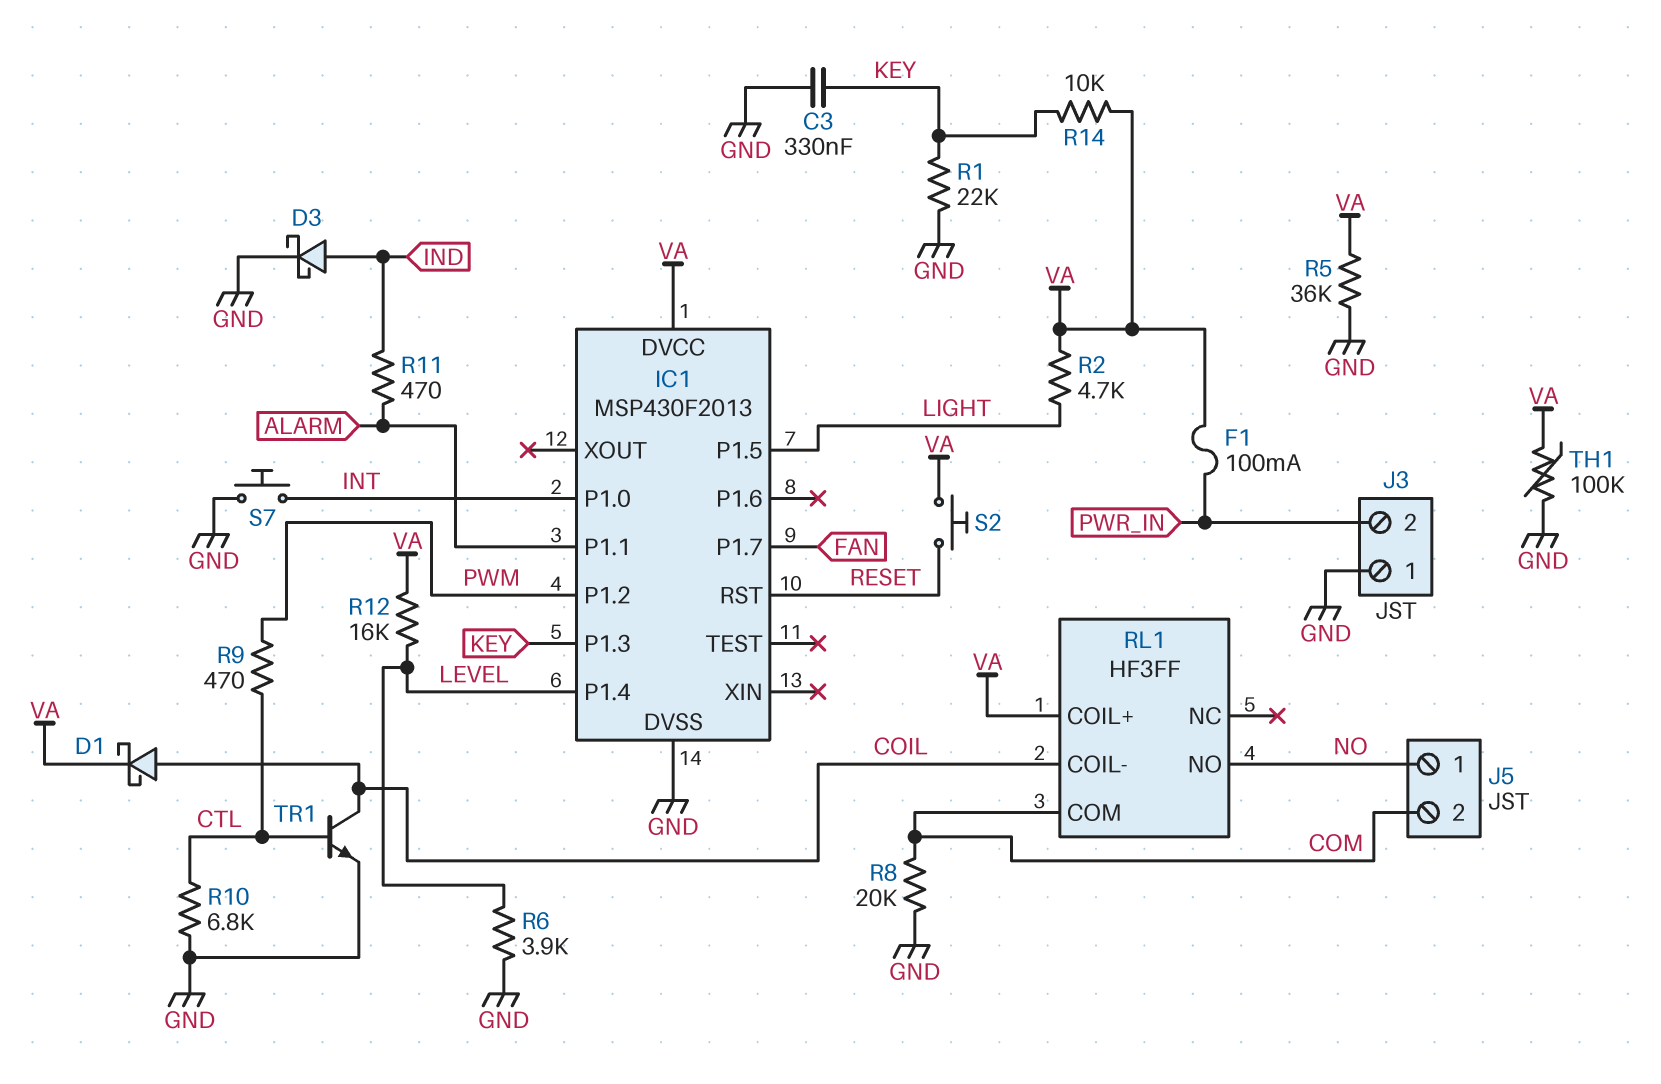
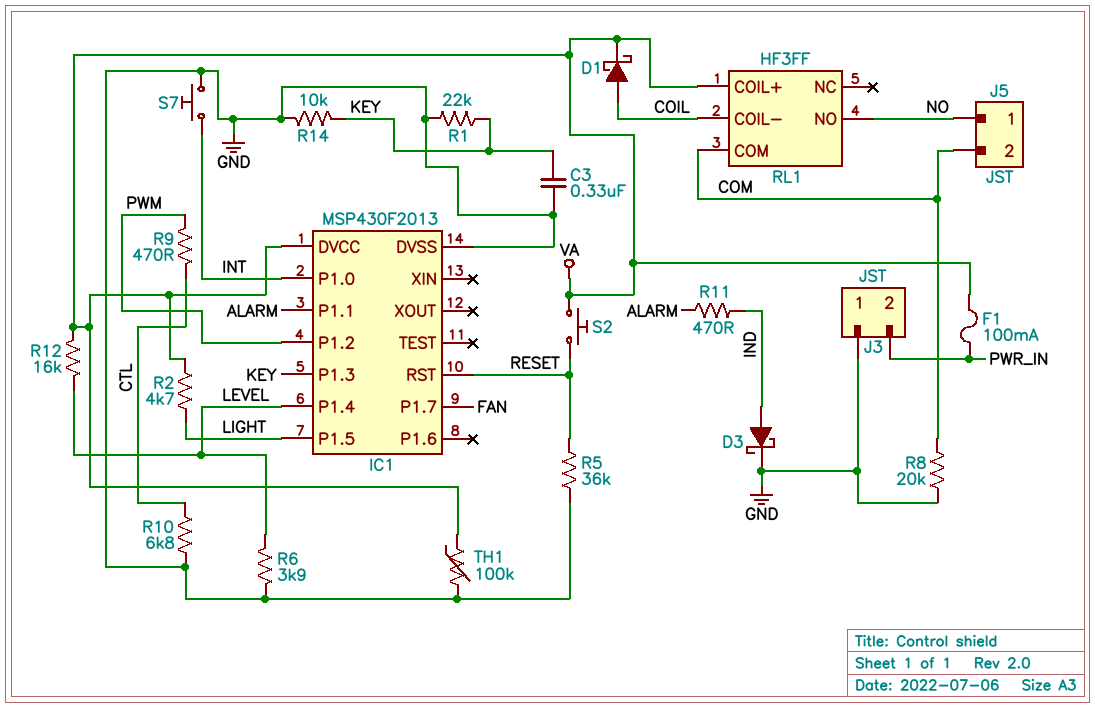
R5: 36k (GND, VA) -> 36k (GND, RESET)
R14: 10k (KEY, VA) -> 10k (GND, KEY)
TR1: NPN (B CTL, C COIL, E GND) -> none

